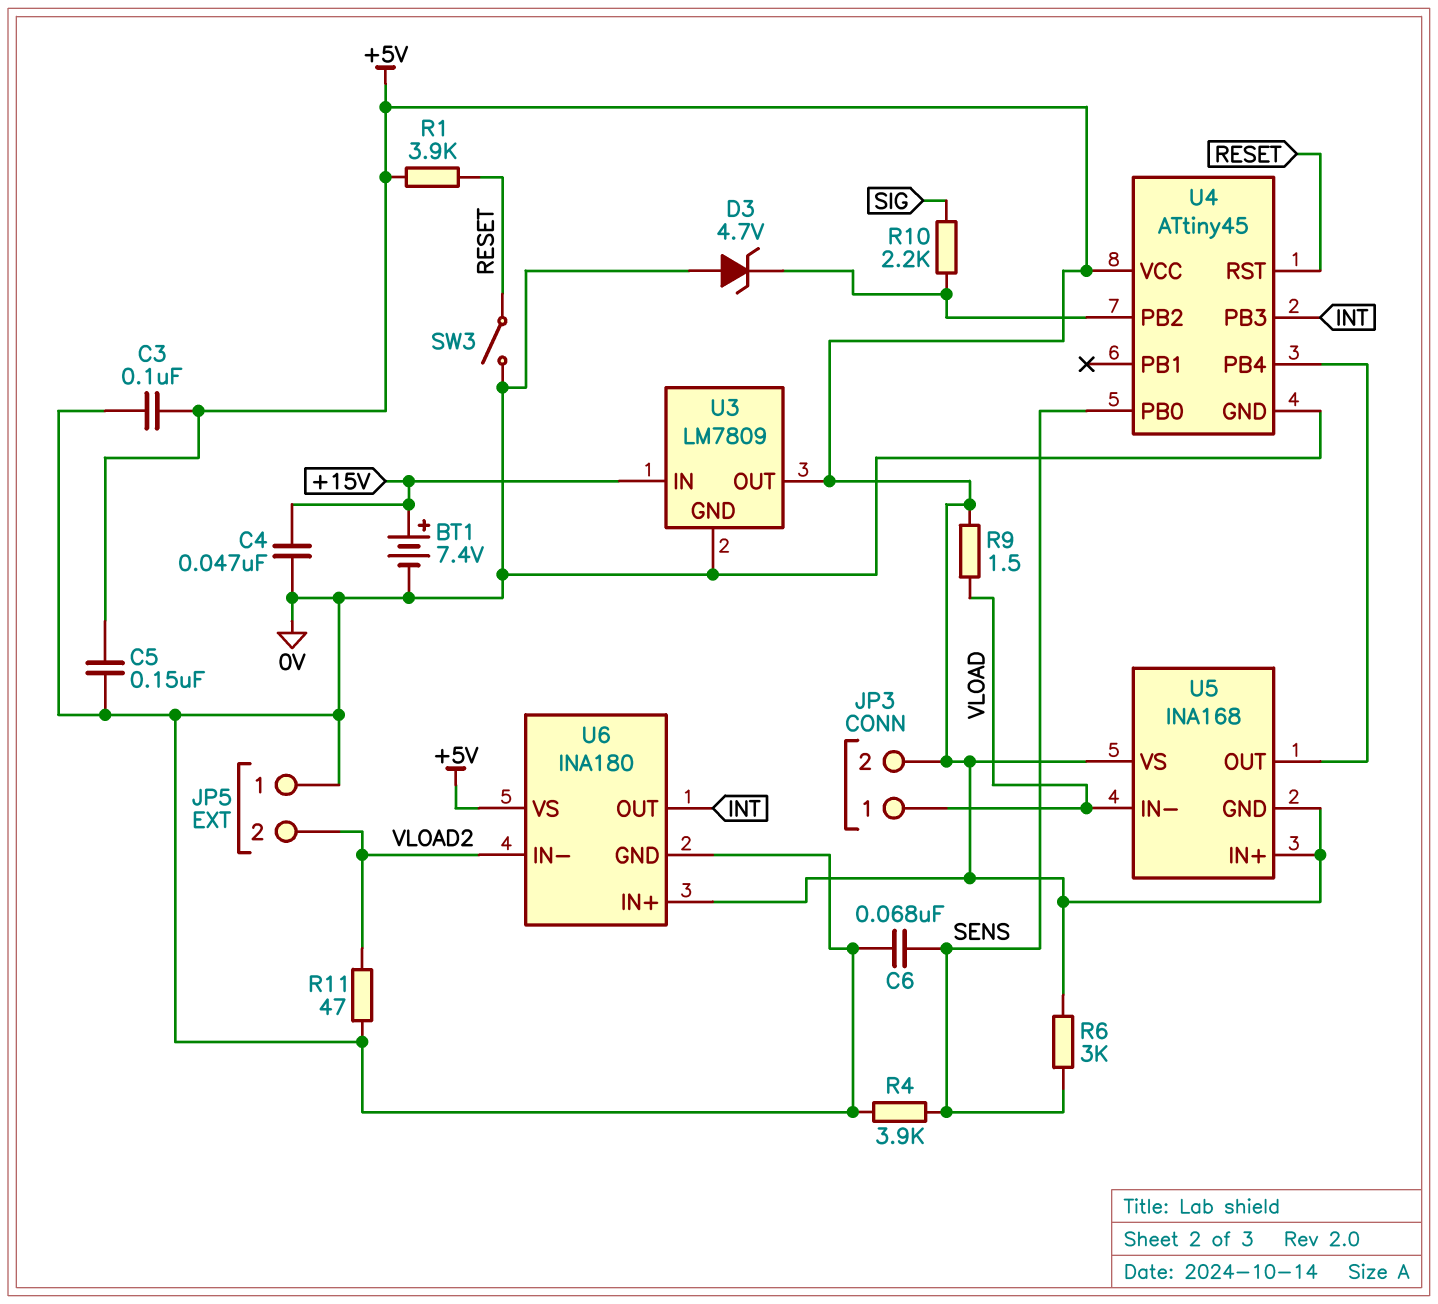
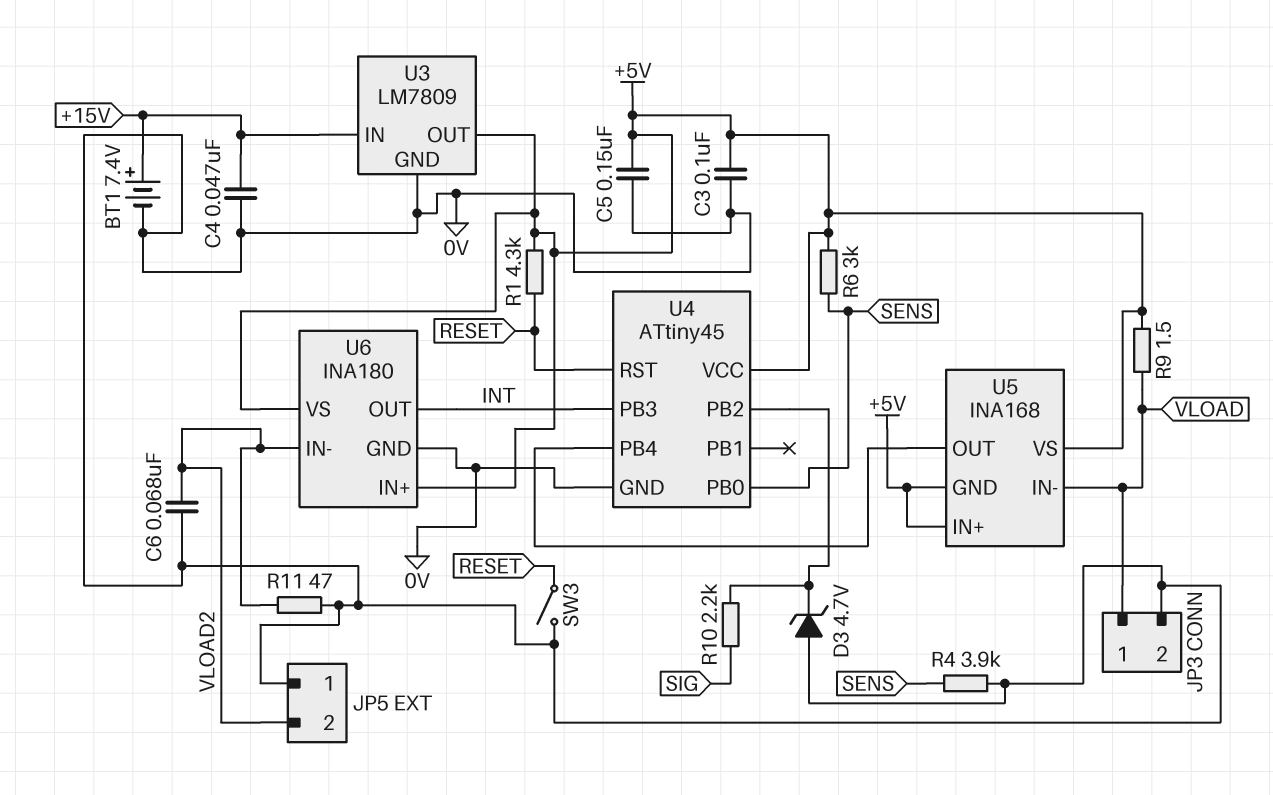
C6: 68nF (0V, SENS) -> 68nF (0V, VLOAD2)
JP3 pin 2: +5V -> 0V
R1: 3.9k (+5V, RESET) -> 4.3k (+5V, RESET)

